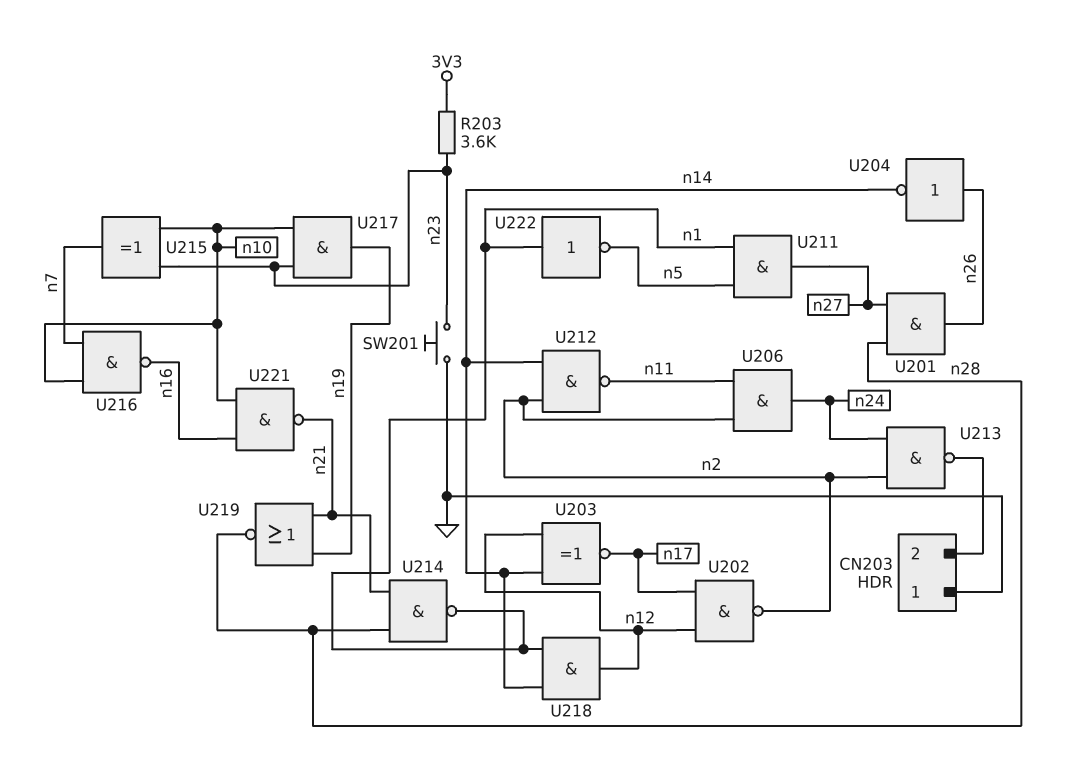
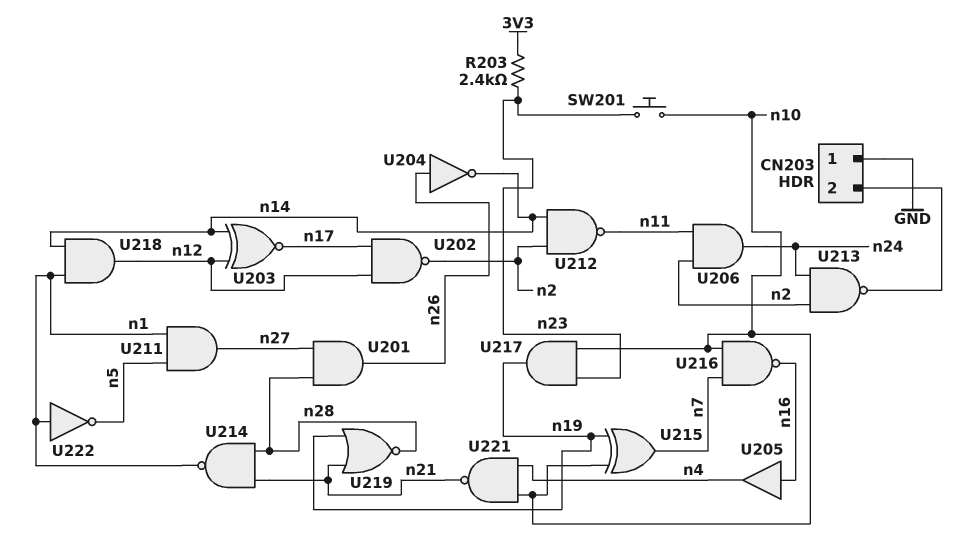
R203: 3.6k (3V3, n23) -> 2.4k (3V3, n23)
SW201: button (GND, n23) -> button (n10, n23)
U205: none -> buffer (in n16, out n4)
U215: XOR (in n10, in n23, out n7) -> XOR (in n10, in n19, out n7)
U221: NAND (in n10, in n16, out n21) -> NAND (in n4, in n10, out n21)

